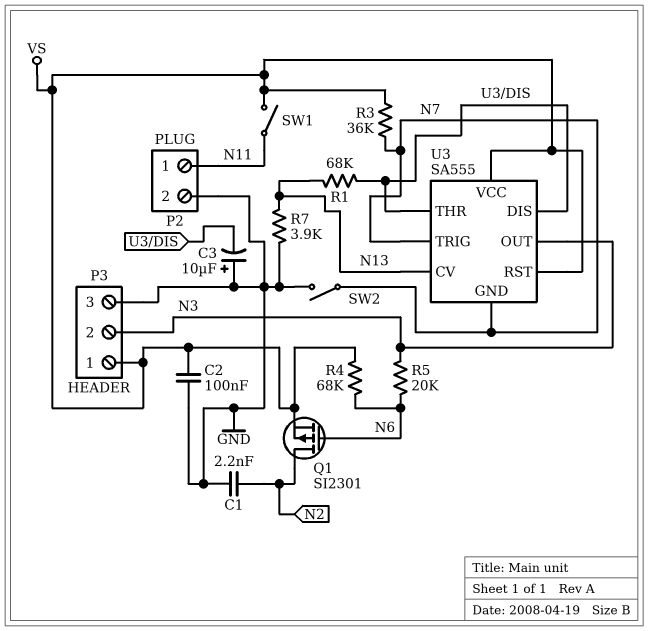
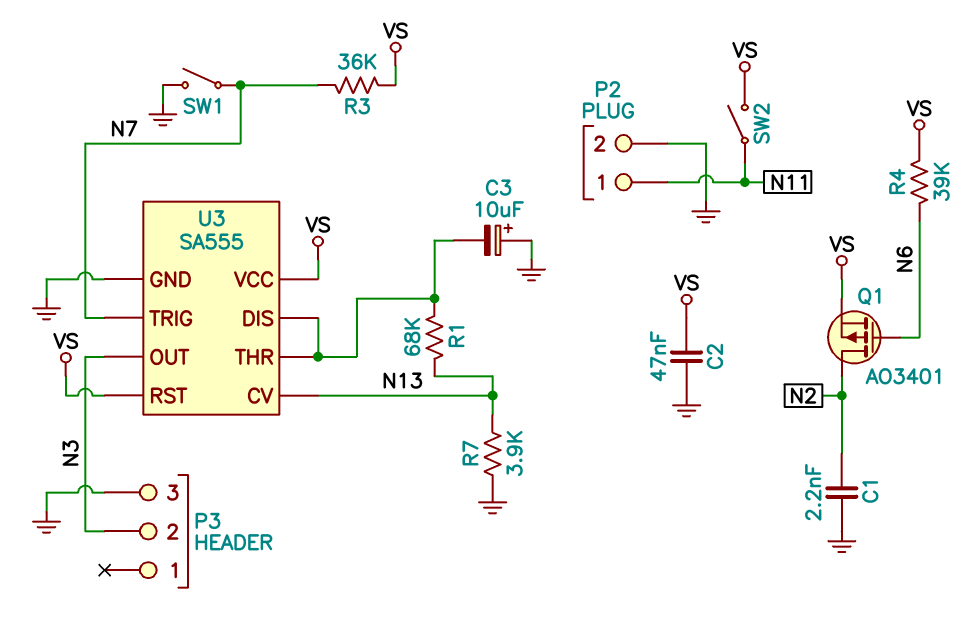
C2: 100nF (GND, VS) -> 47nF (GND, VS)
P3 pin 1: VS -> none
Q1: PMOS SI2301 (G N6, D N2, S VS) -> PMOS AO3401 (G N6, D N2, S VS)
R4: 68k (N6, VS) -> 39k (N6, VS)
R5: 20k (N3, N6) -> none
SW1: switch (N11, VS) -> switch (GND, N7)
SW2: switch (GND, N7) -> switch (N11, VS)
U3 pin GND: N7 -> GND

